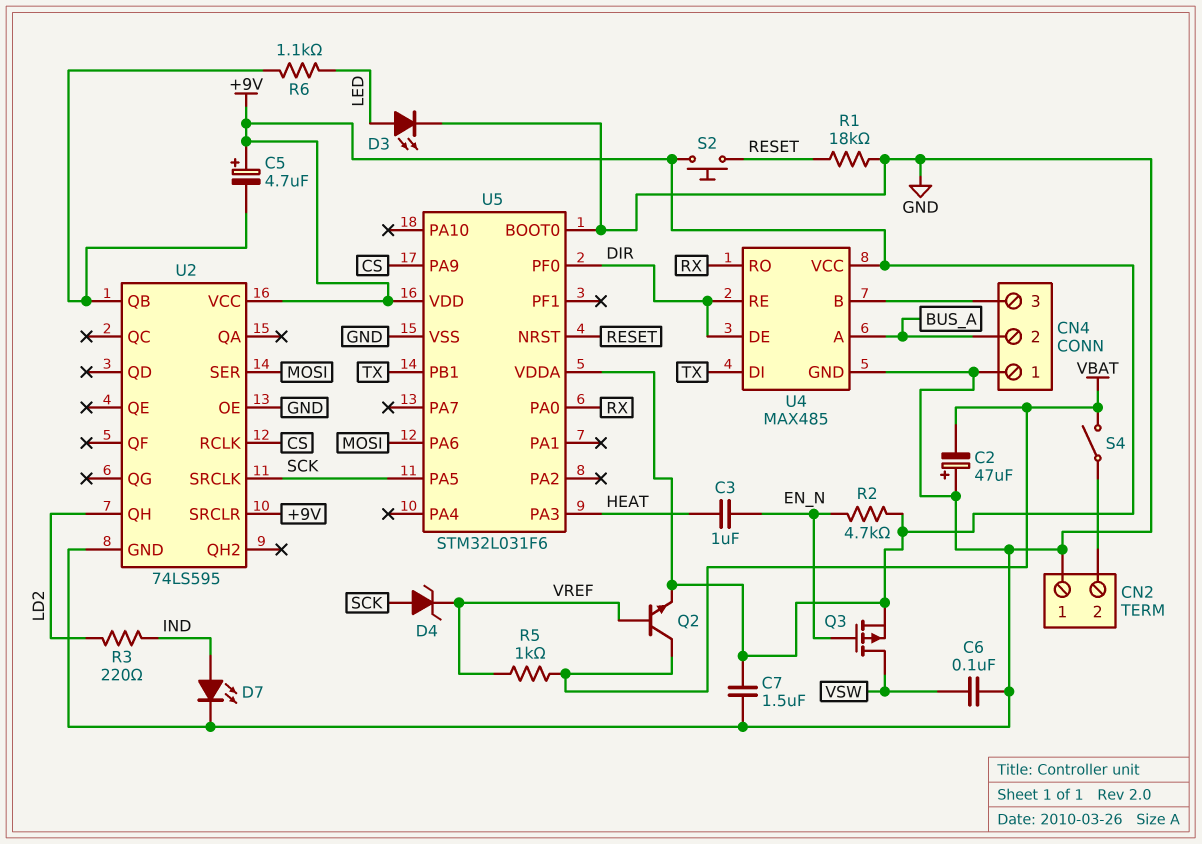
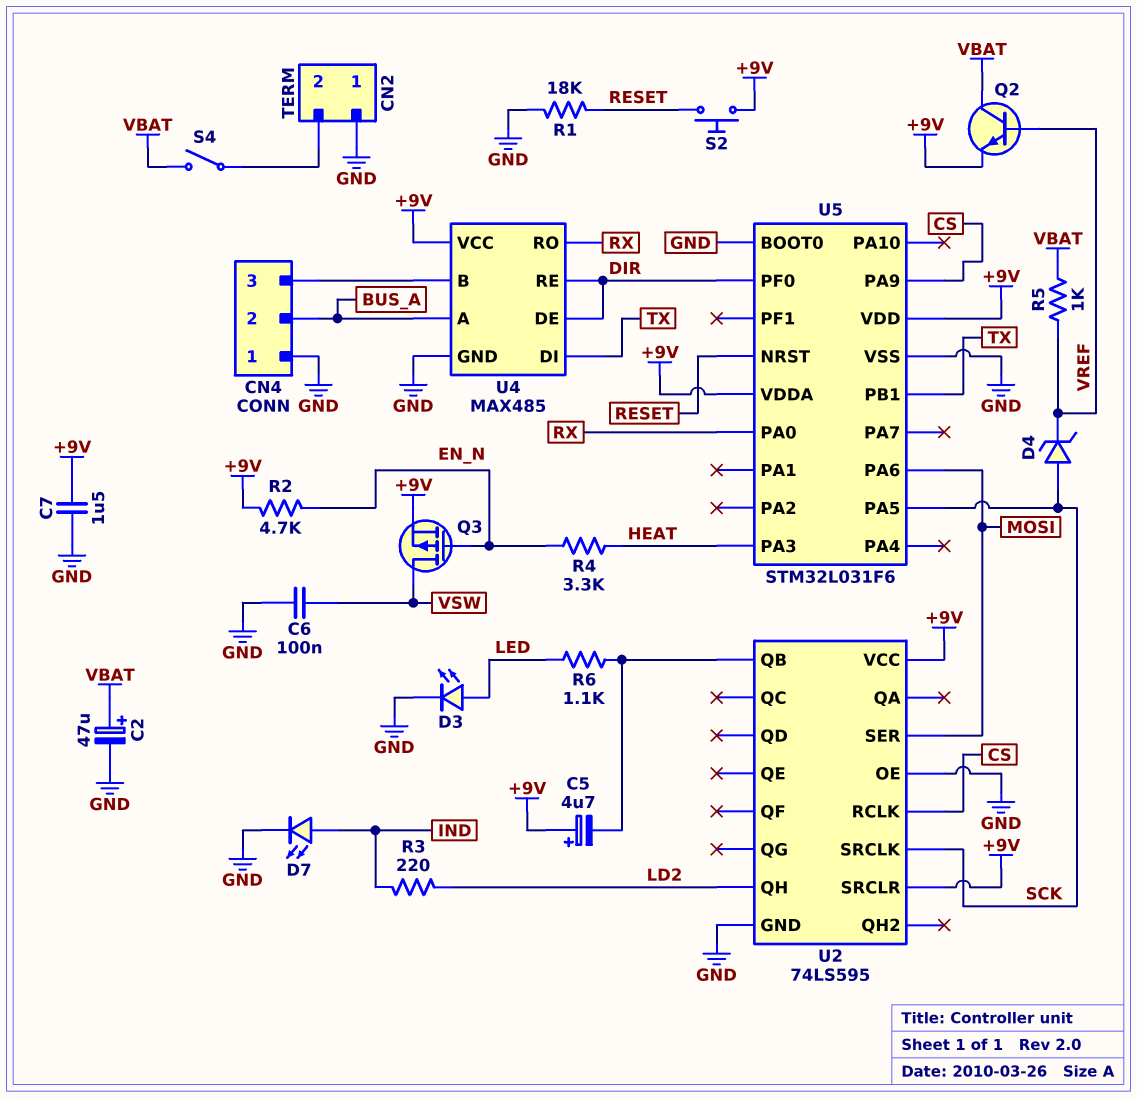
C2: 47uF (plus GND, minus VBAT) -> 47uF (plus VBAT, minus GND)
C3: 1uF (EN_N, HEAT) -> none
R4: none -> 3.3k (EN_N, HEAT)

